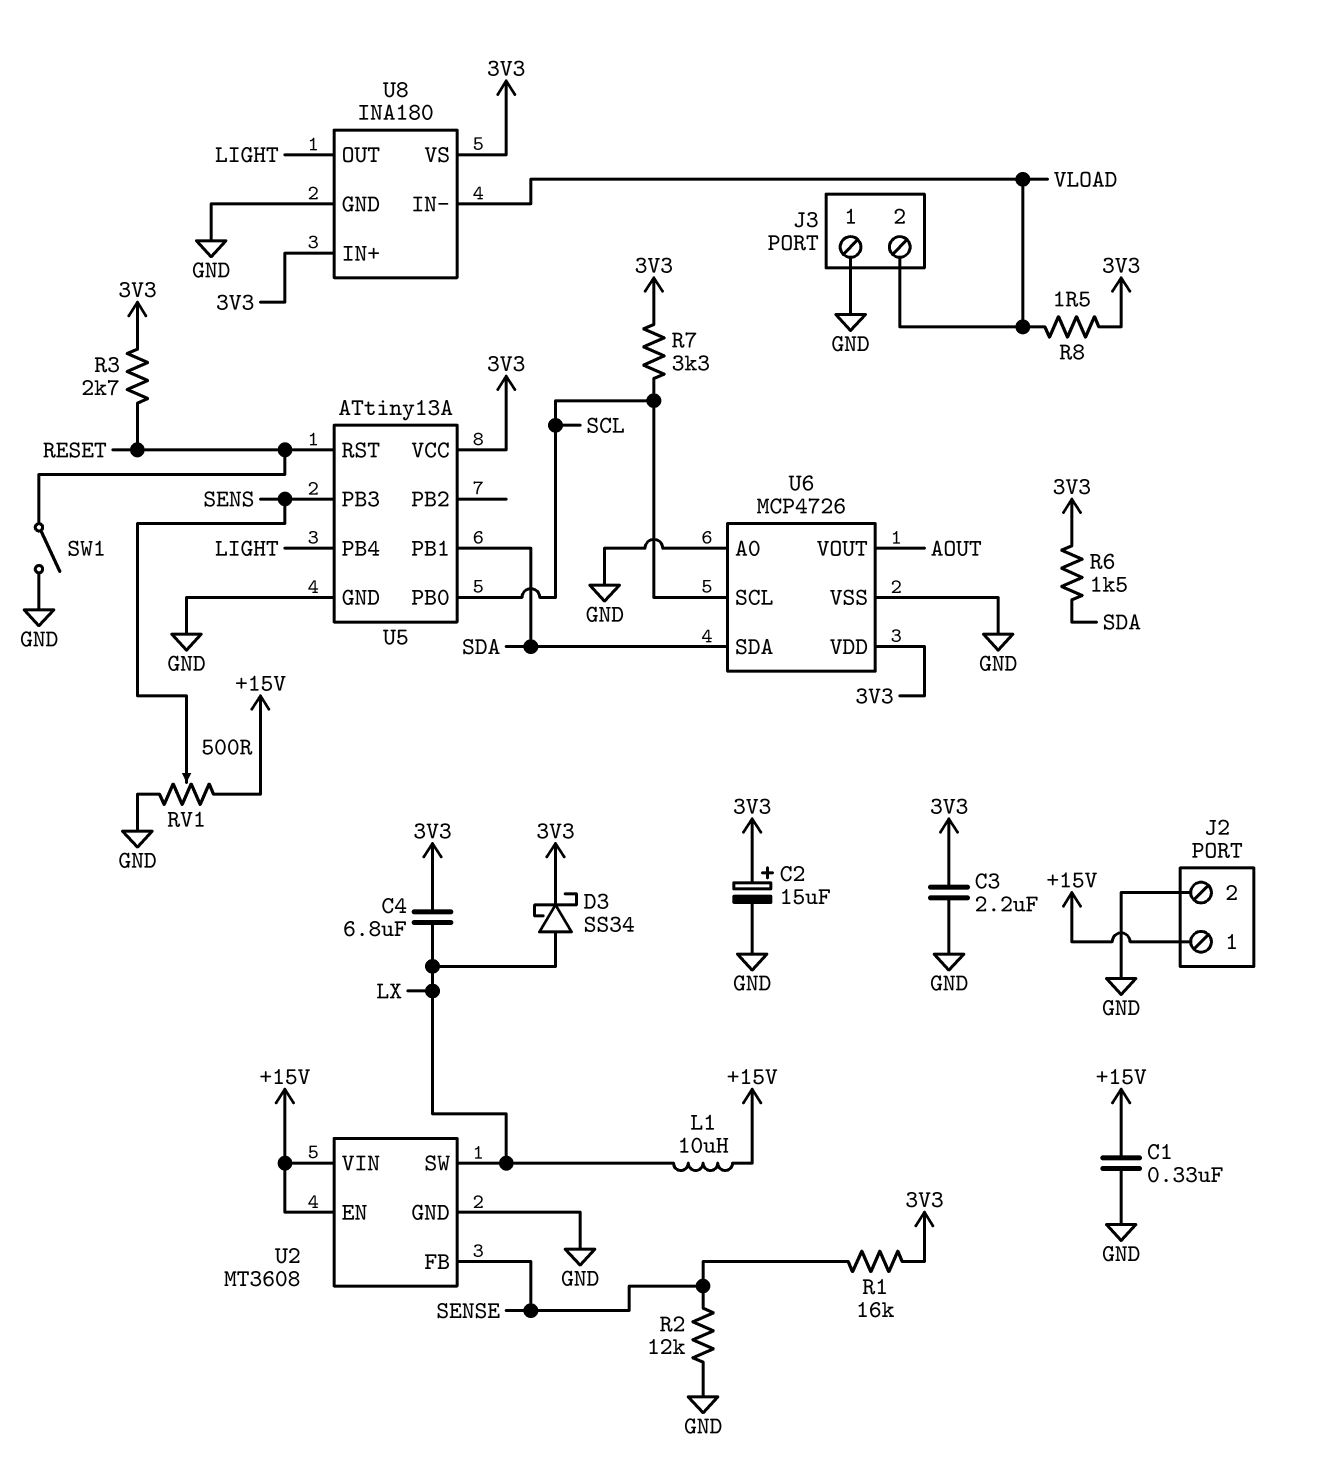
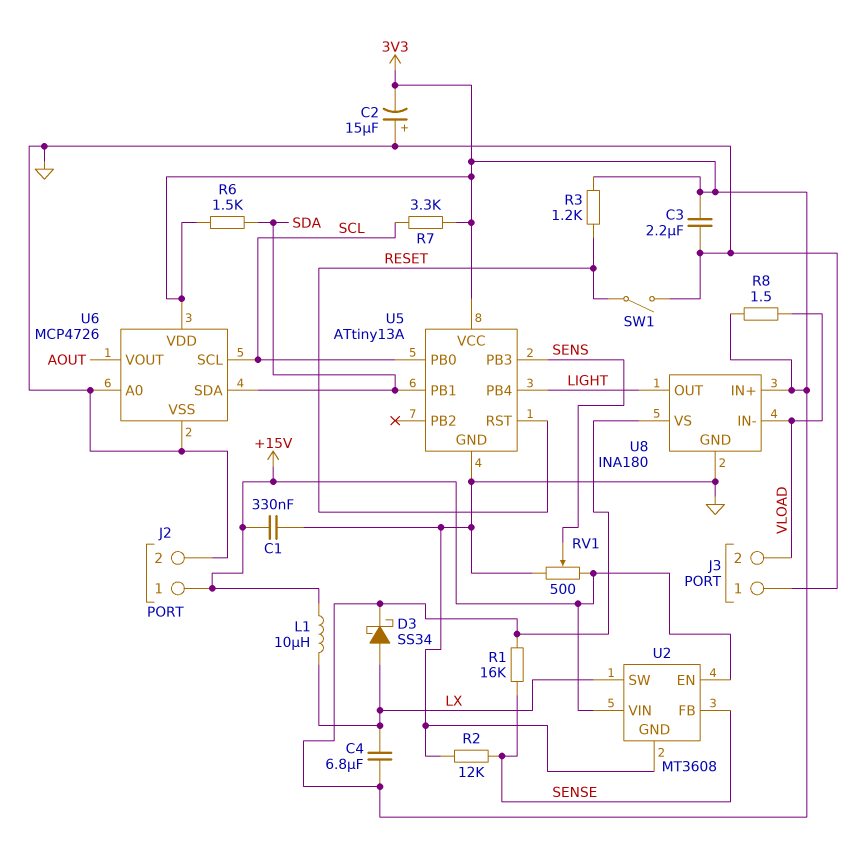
C2: 15uF (plus 3V3, minus GND) -> 15uF (plus GND, minus 3V3)
R3: 2.7k (3V3, RESET) -> 1.2k (3V3, RESET)

